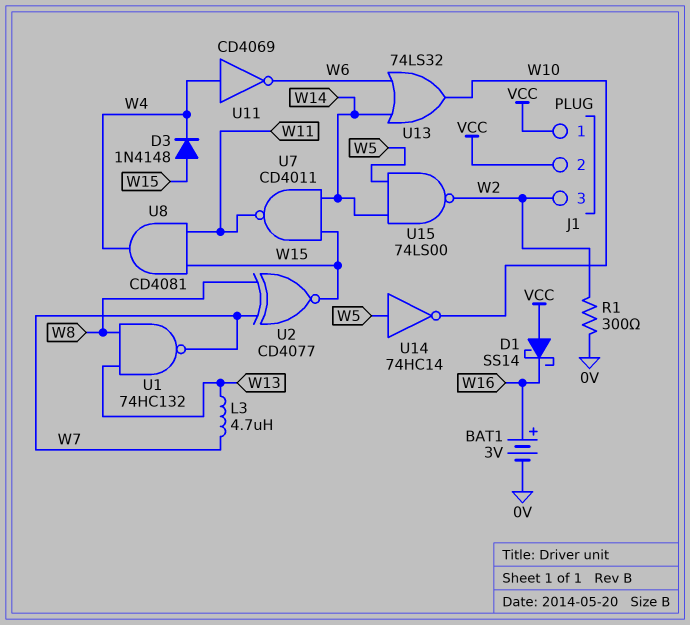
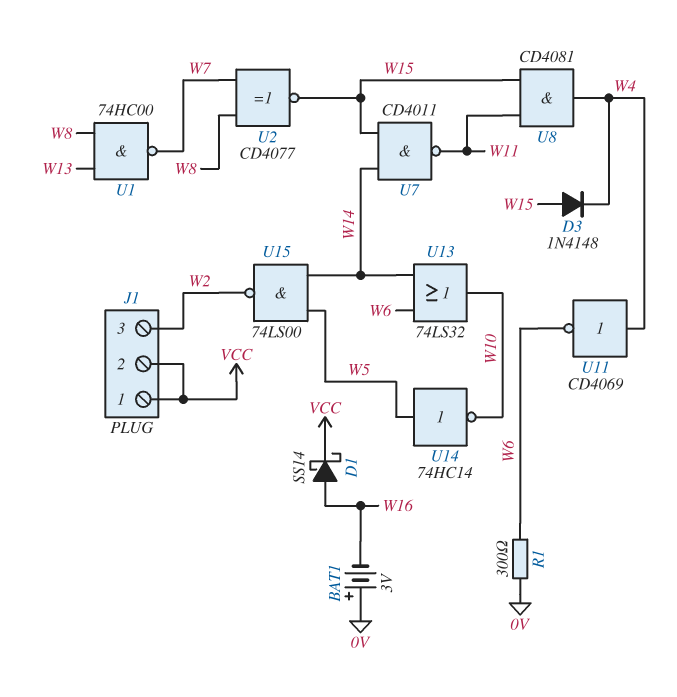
BAT1: 3V (plus W16, minus 0V) -> 3V (plus 0V, minus W16)
D1: schottky SS14 (A VCC, K W16) -> schottky SS14 (A W16, K VCC)
L3: 4.7uH (W7, W13) -> none
R1: 300 (0V, W2) -> 300 (0V, W6)
U1: NAND 74HC132 (in W8, in W13, out W7) -> NAND 74HC00 (in W8, in W13, out W7)

